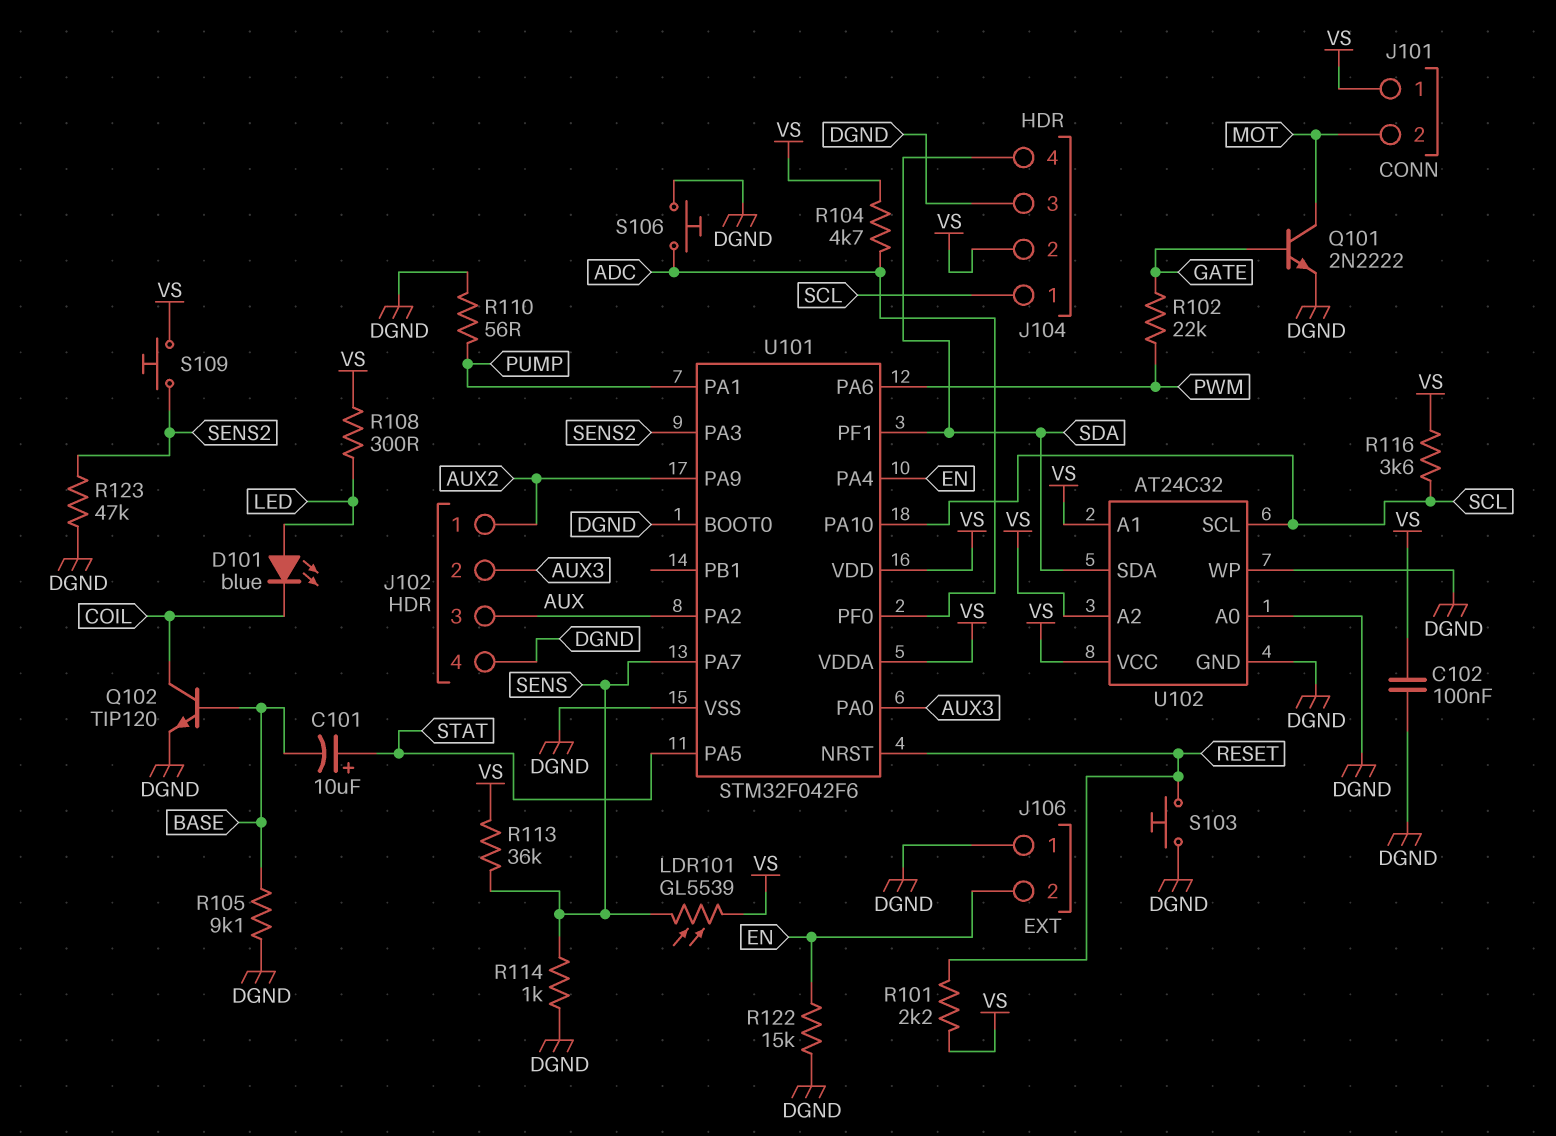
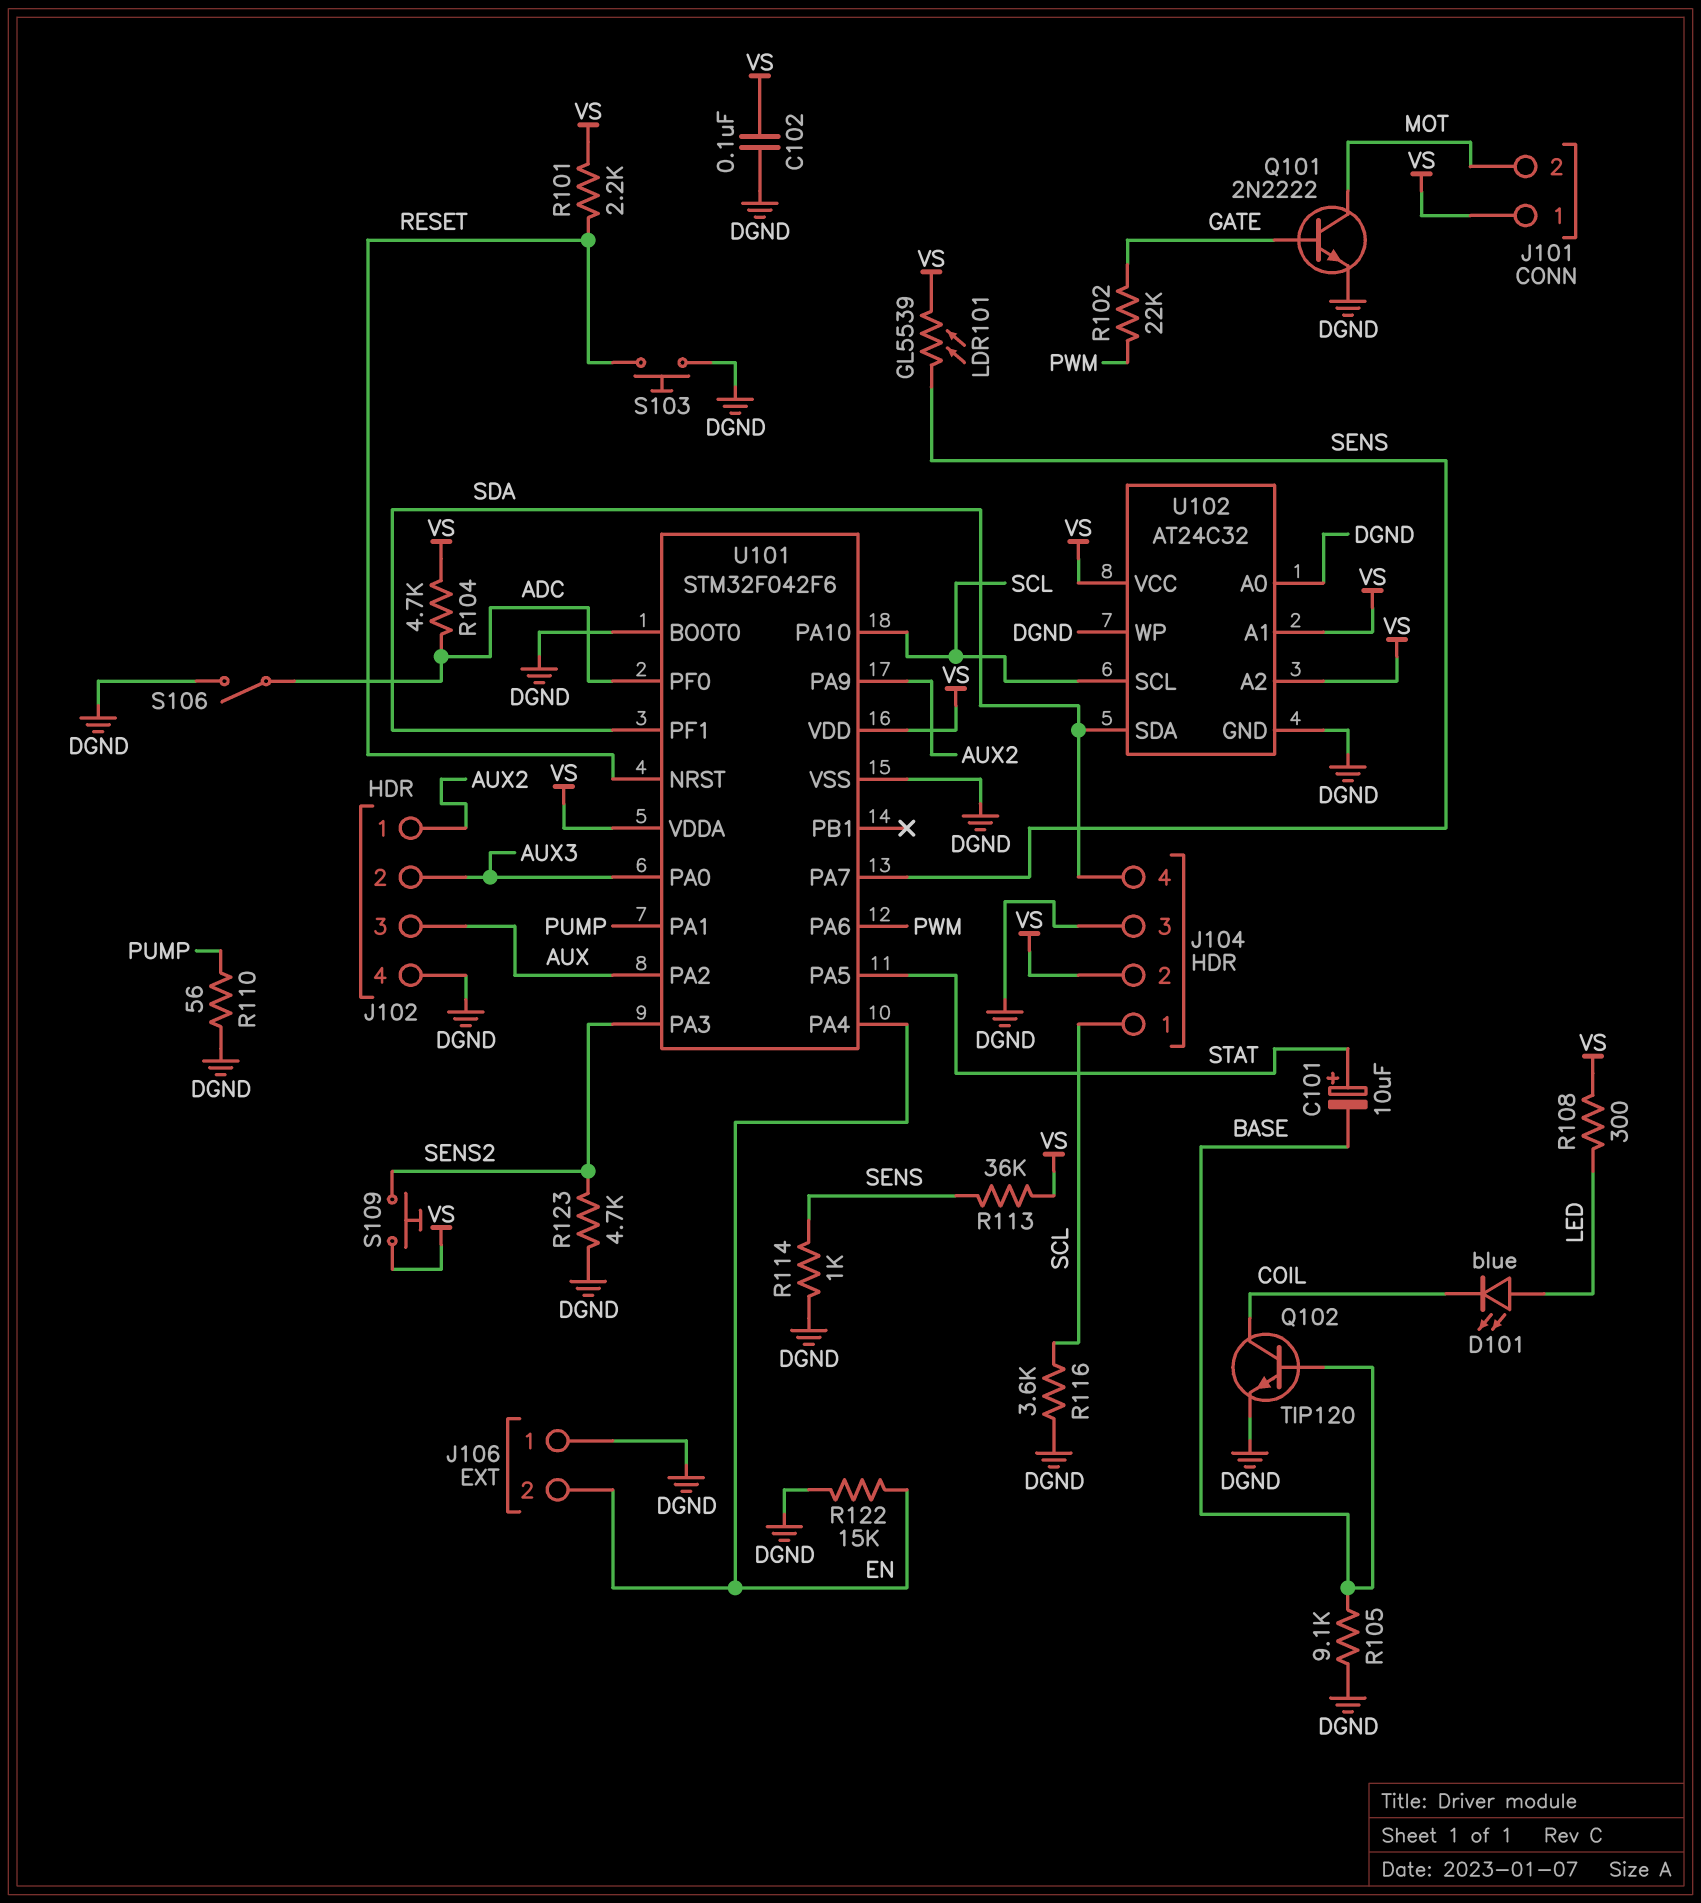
R116: 3.6k (SCL, VS) -> 3.6k (DGND, SCL)
R123: 47k (DGND, SENS2) -> 4.7k (DGND, SENS2)
S106: button (ADC, DGND) -> switch (ADC, DGND)

